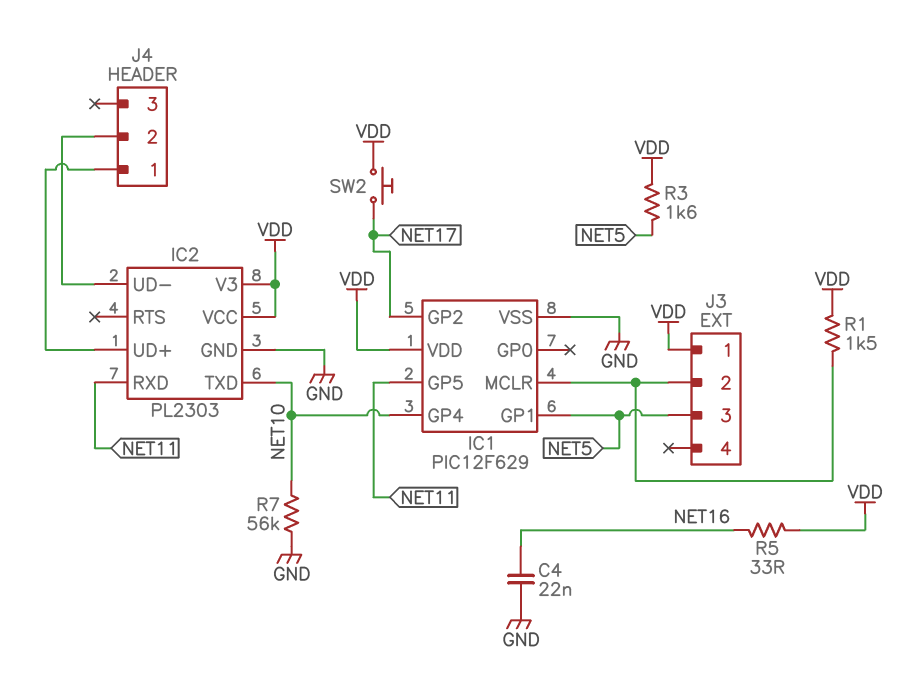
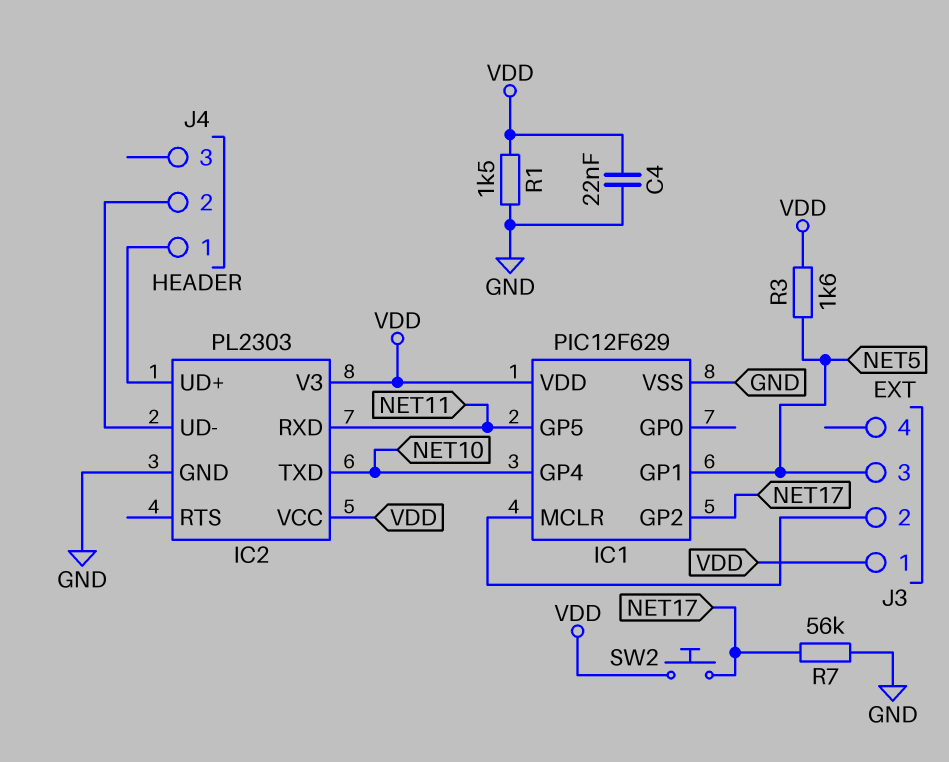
C4: 22nF (GND, NET16) -> 22nF (GND, VDD)
R1: 1.5k (IC1/MCLR, VDD) -> 1.5k (GND, VDD)
R5: 33 (NET16, VDD) -> none
R7: 56k (GND, NET10) -> 56k (GND, NET17)

